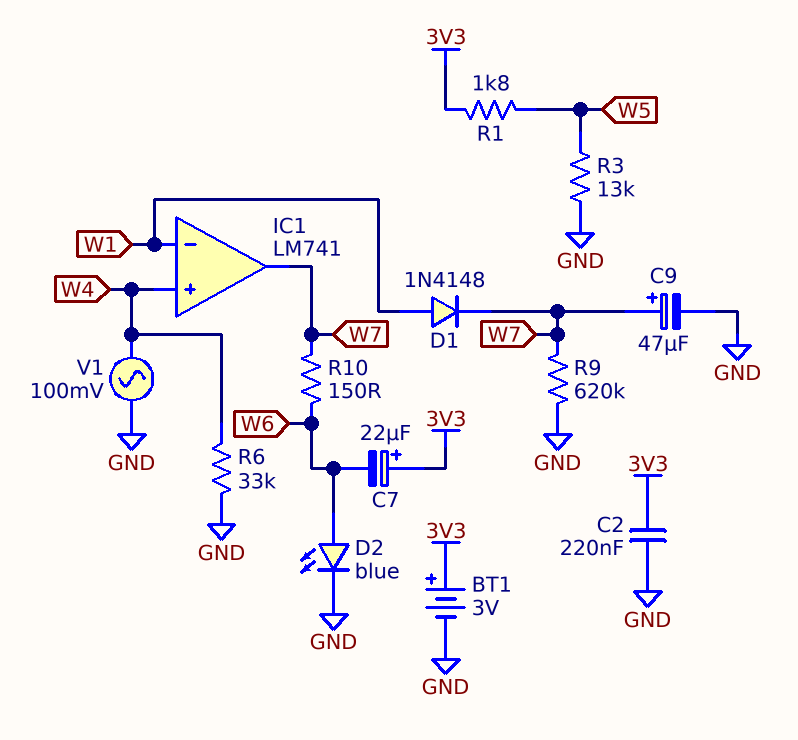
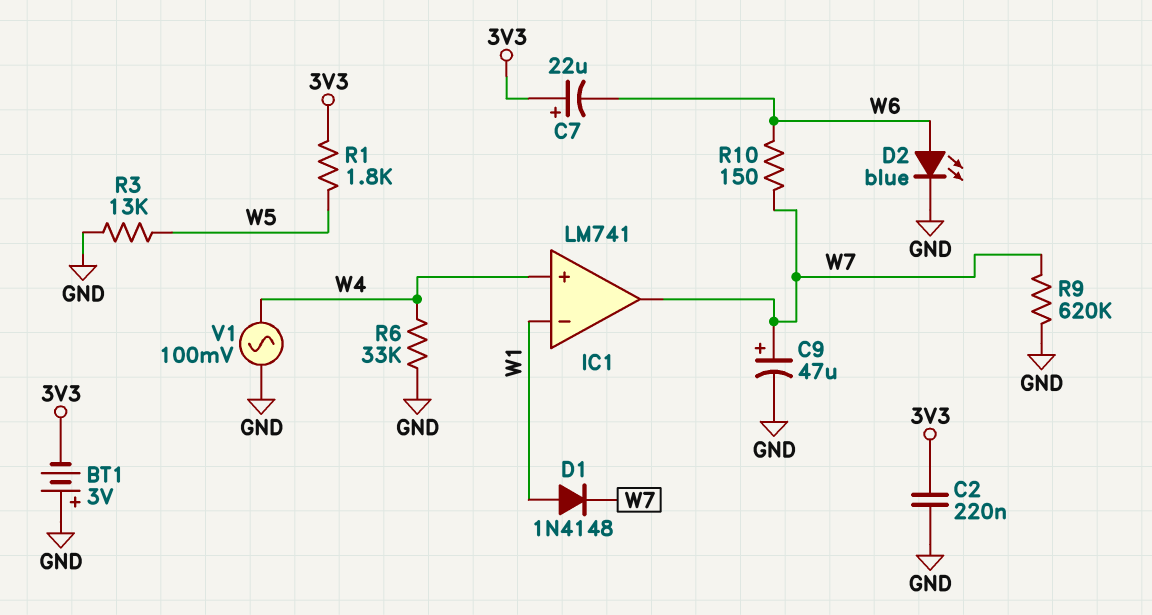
BT1: 3V (plus 3V3, minus GND) -> 3V (plus GND, minus 3V3)

